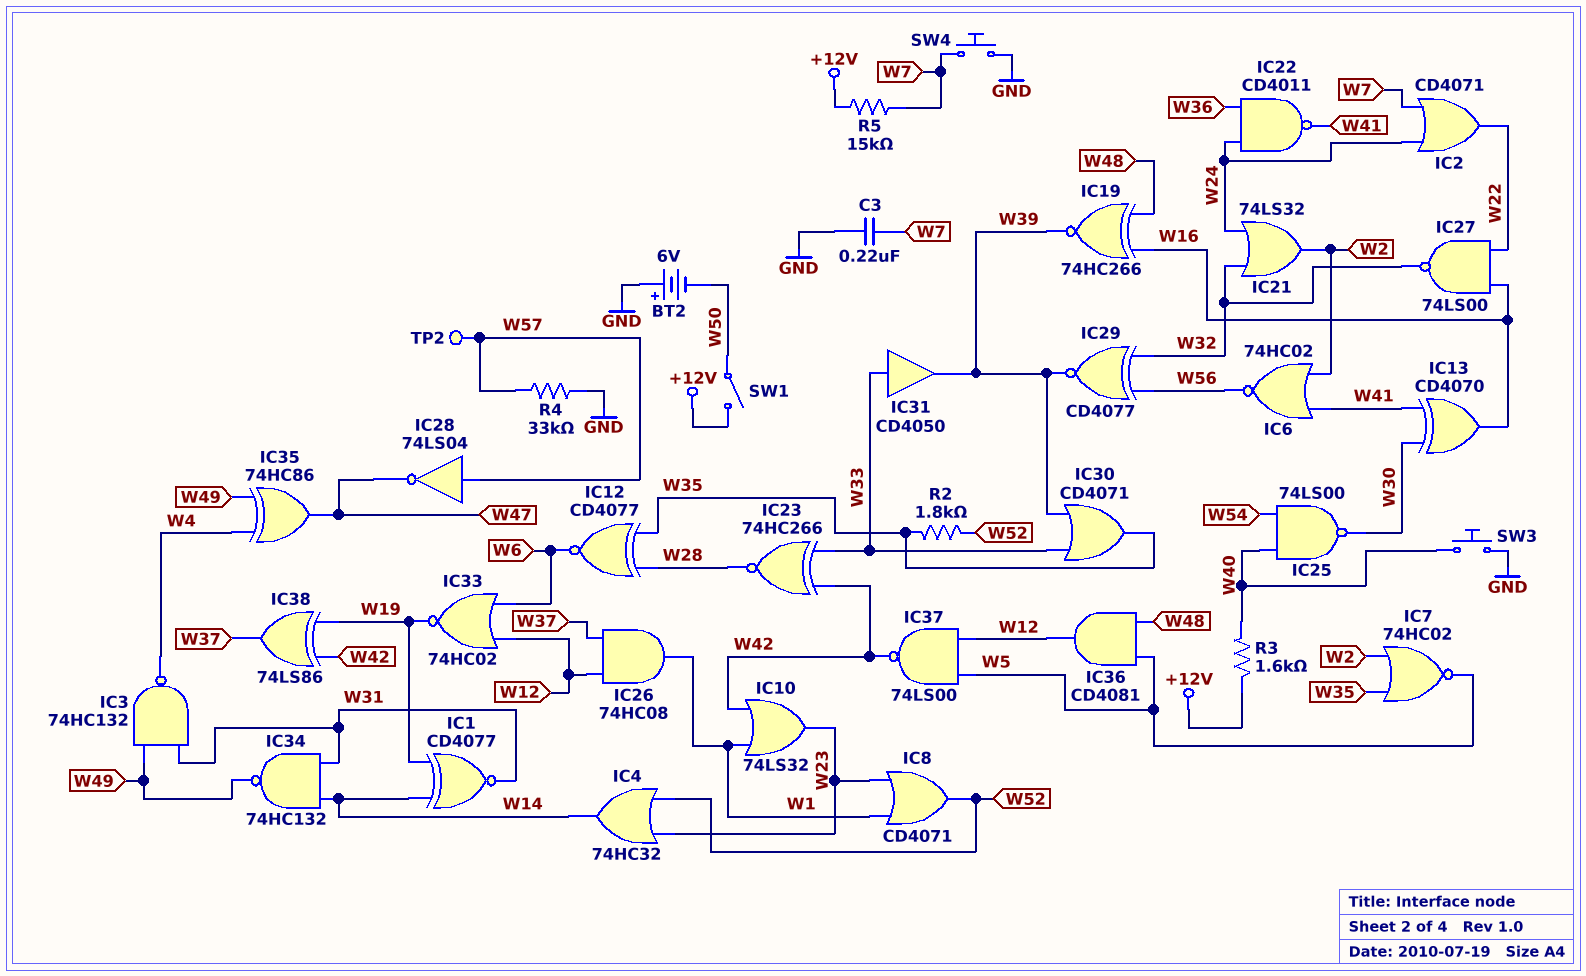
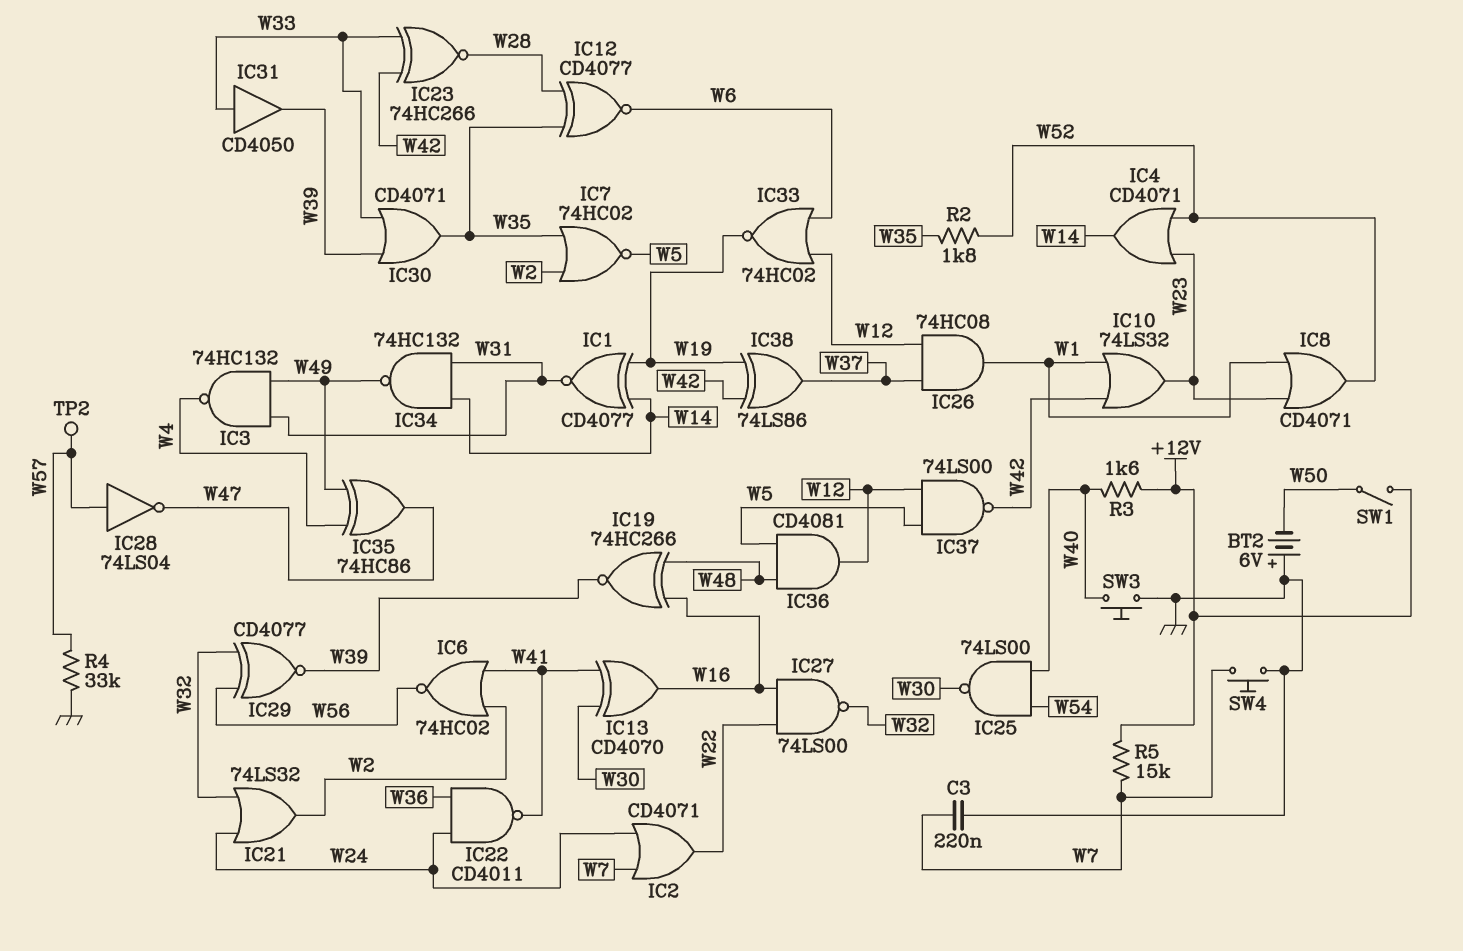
IC4: OR 74HC32 (in W23, in W52, out W14) -> OR CD4071 (in W23, in W52, out W14)

